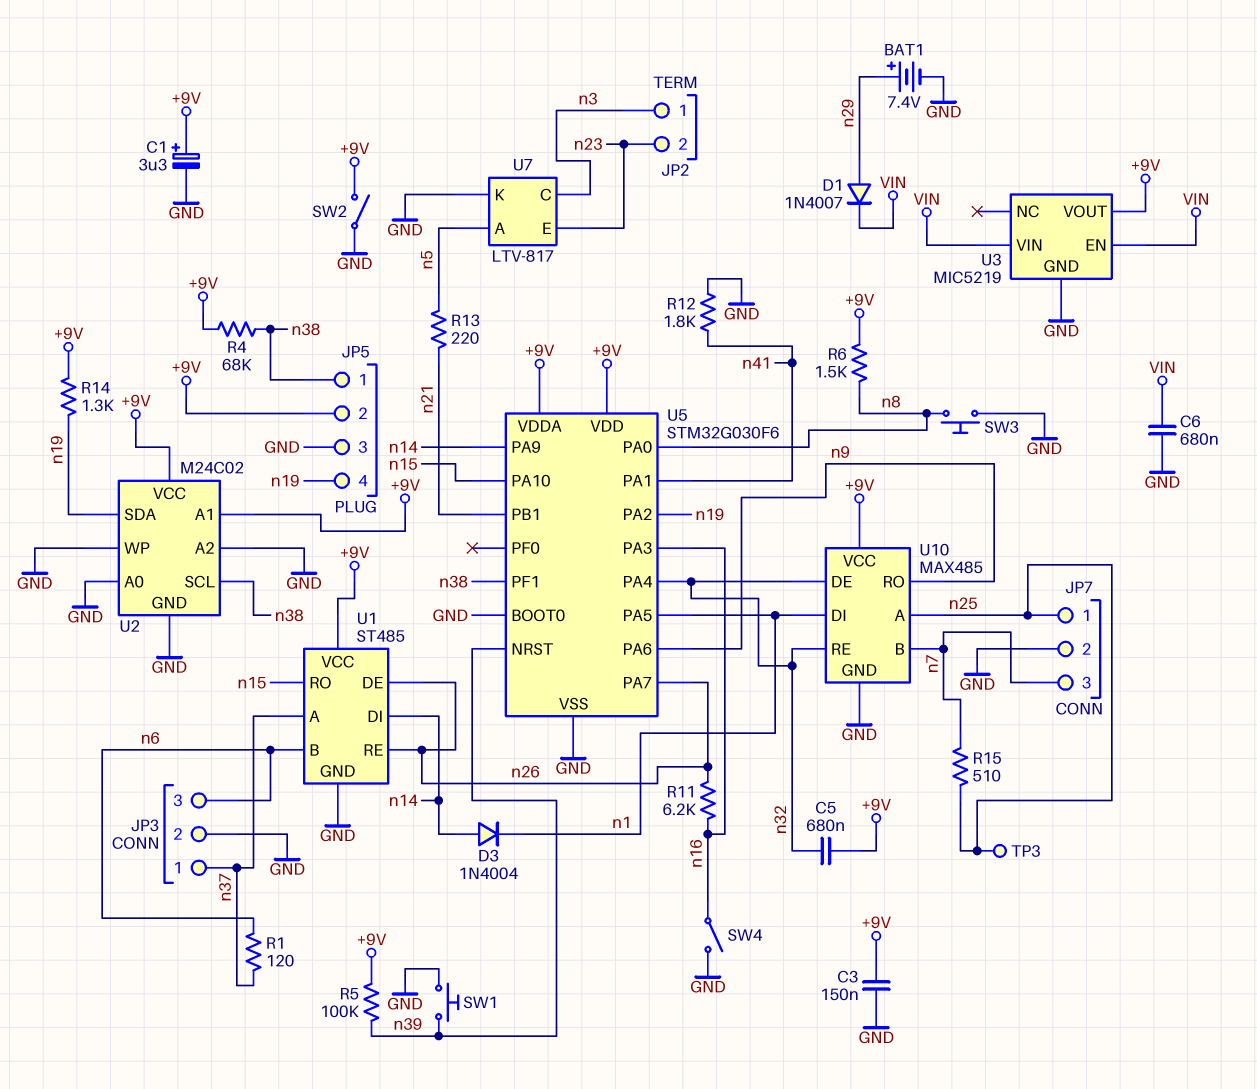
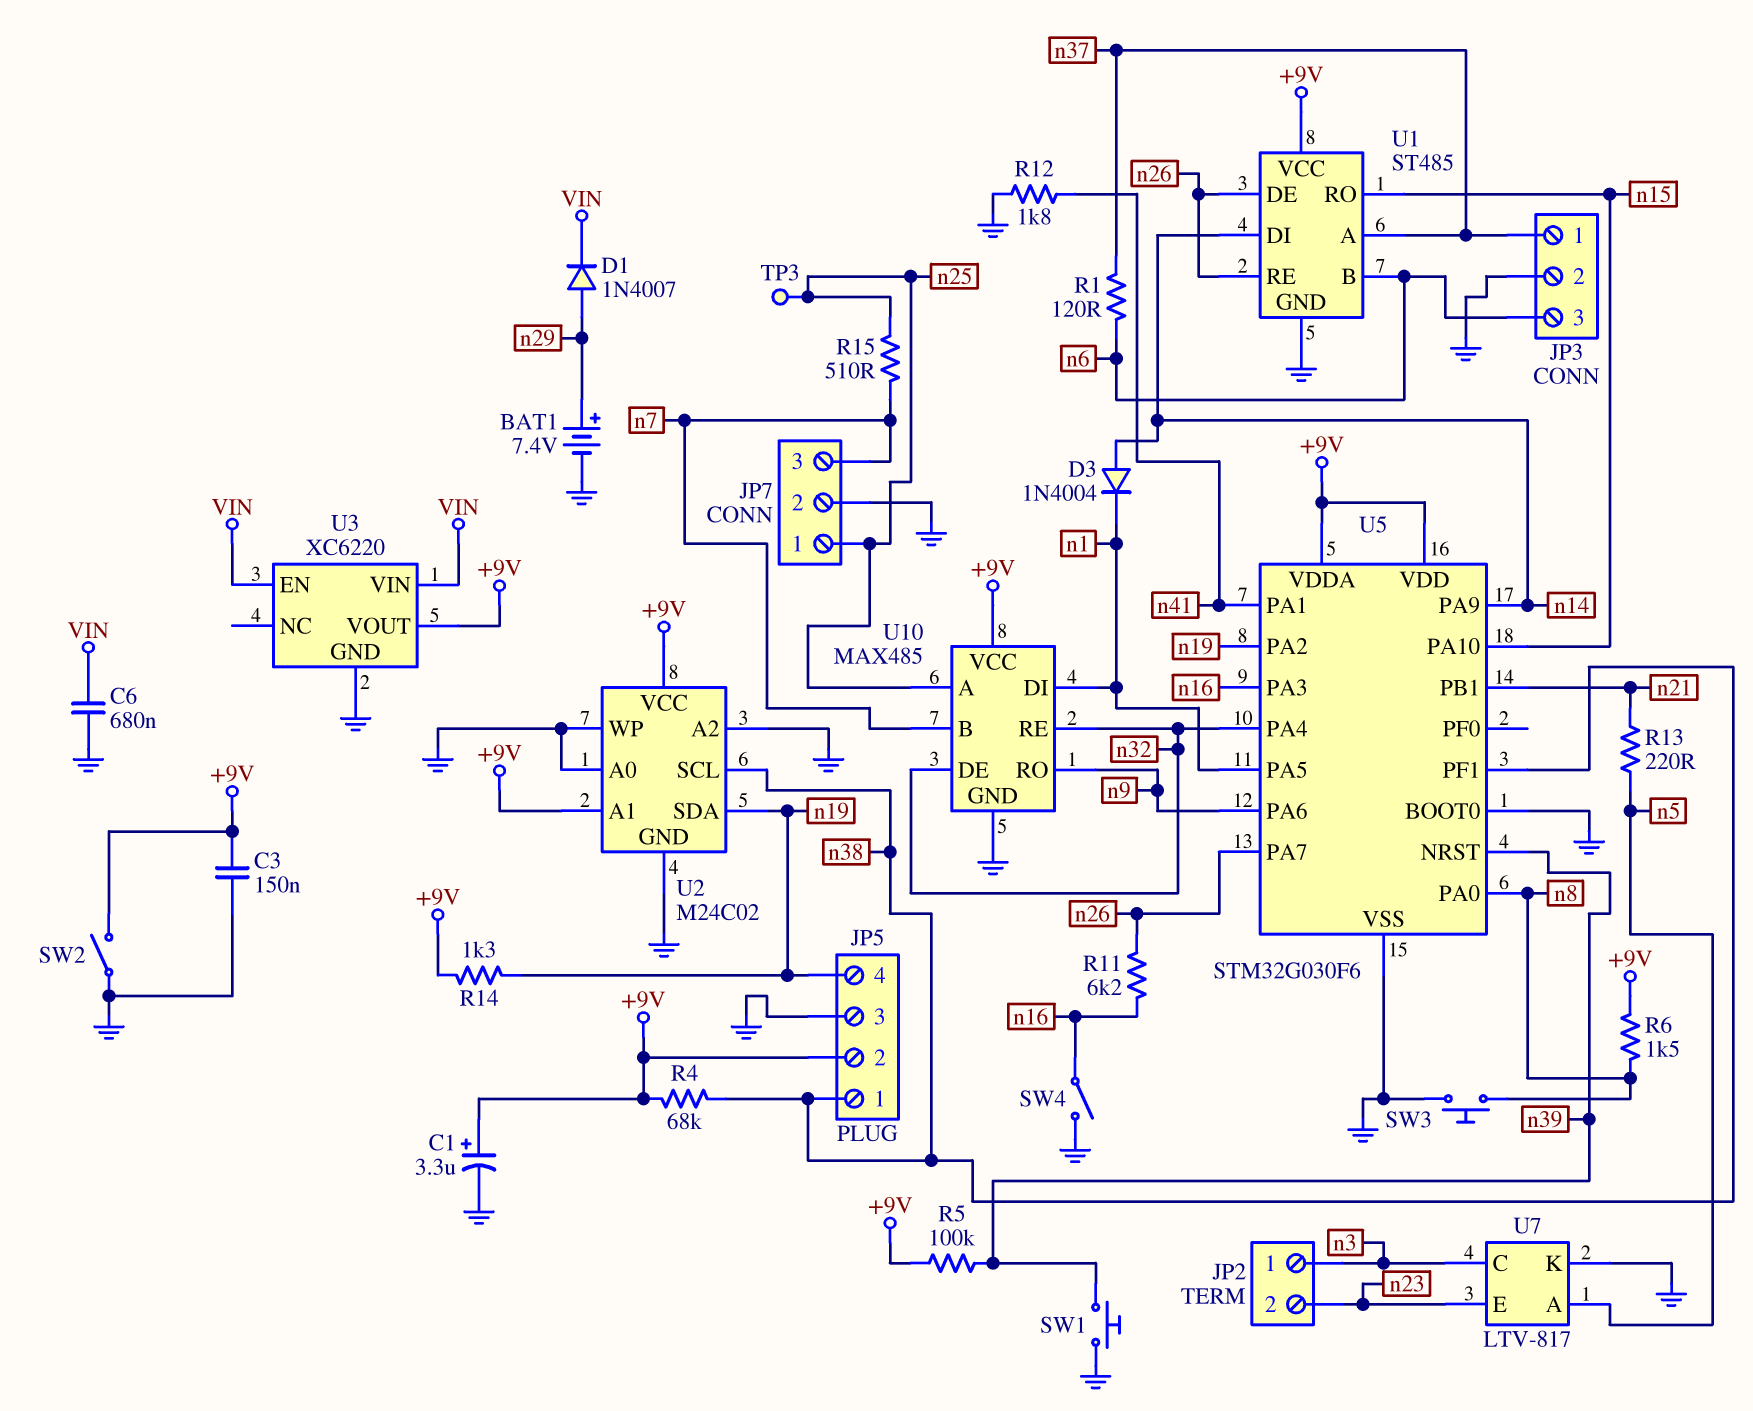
C5: 680nF (+9V, n32) -> none
U3: MIC5219 -> XC6220

